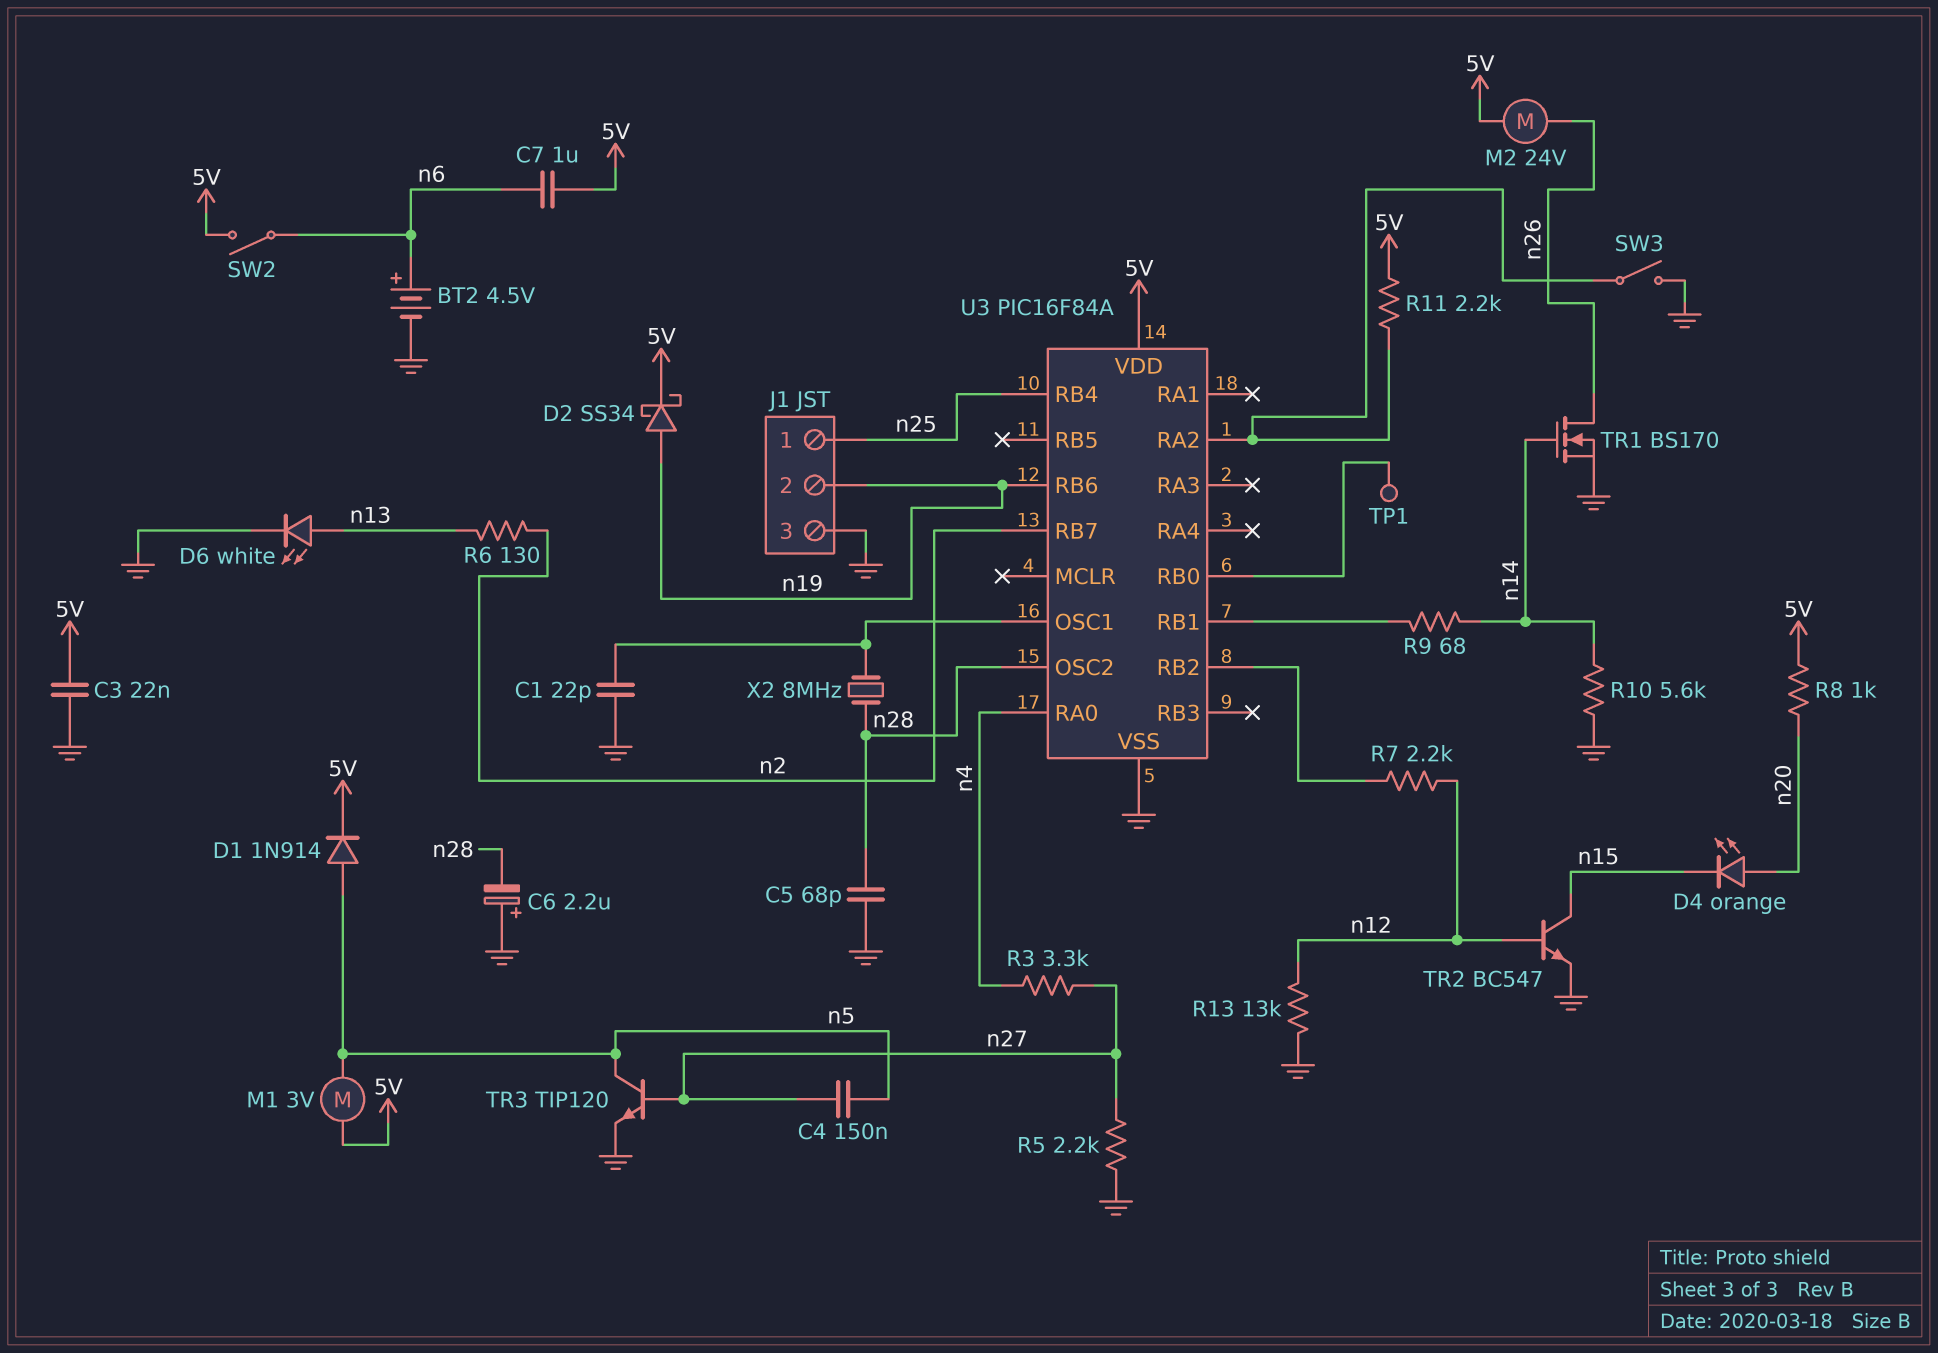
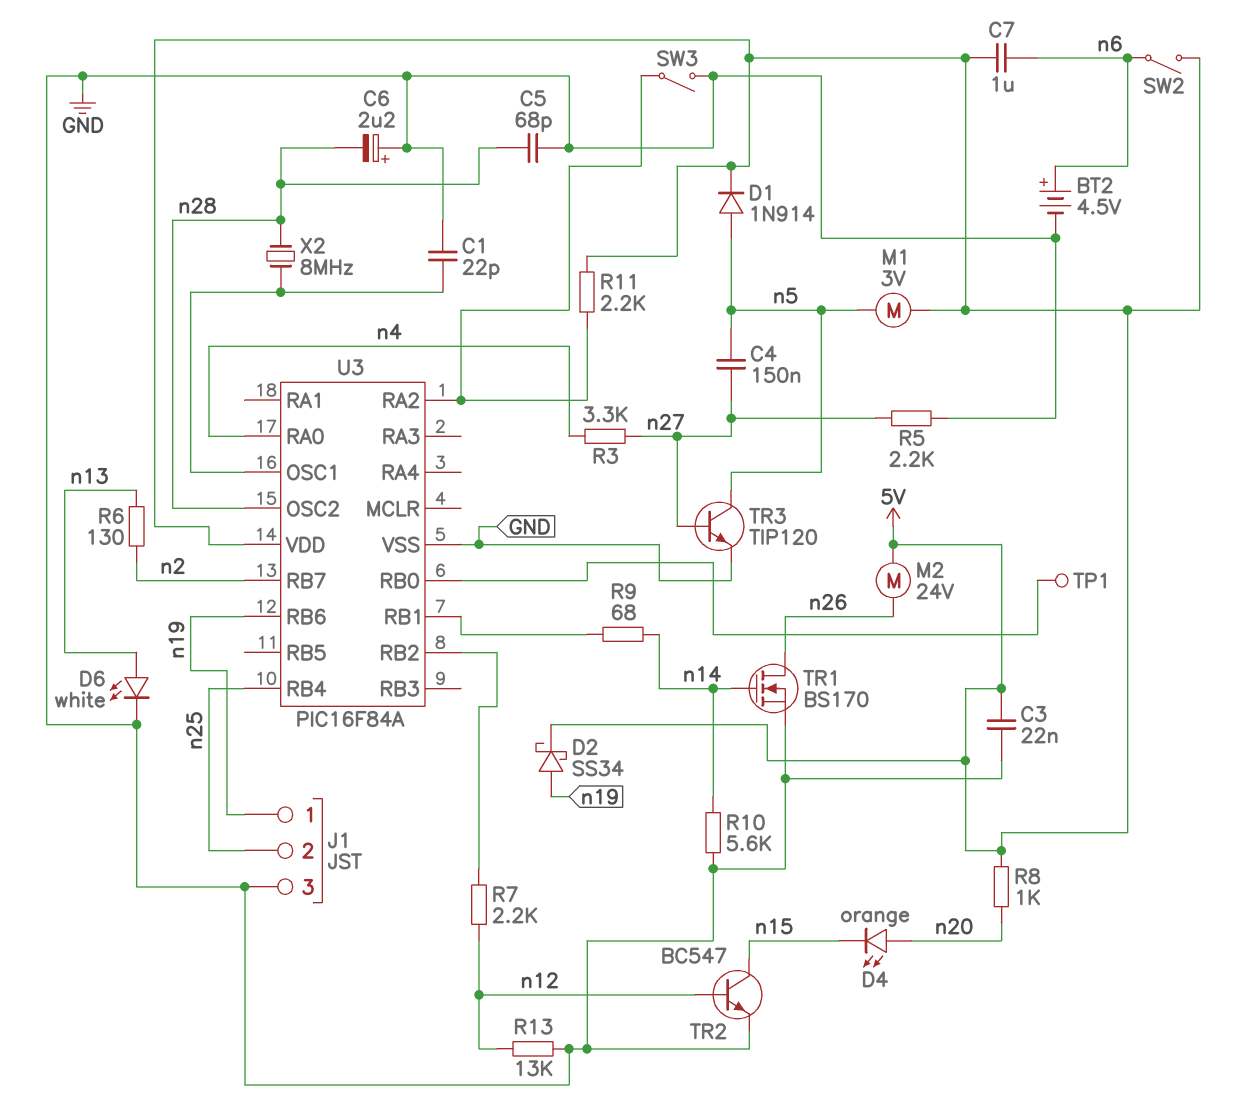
J1 pin 1: n25 -> n19
J1 pin 2: n19 -> n25

